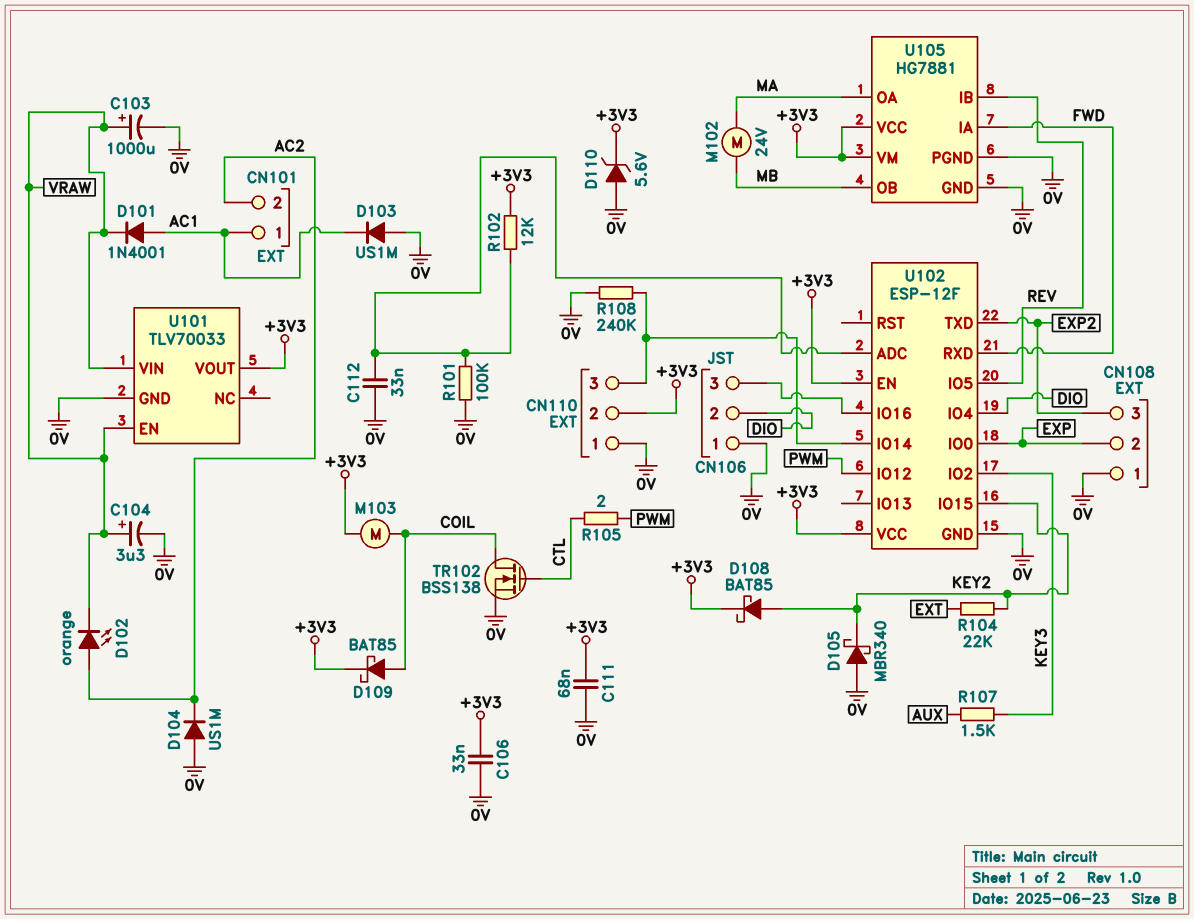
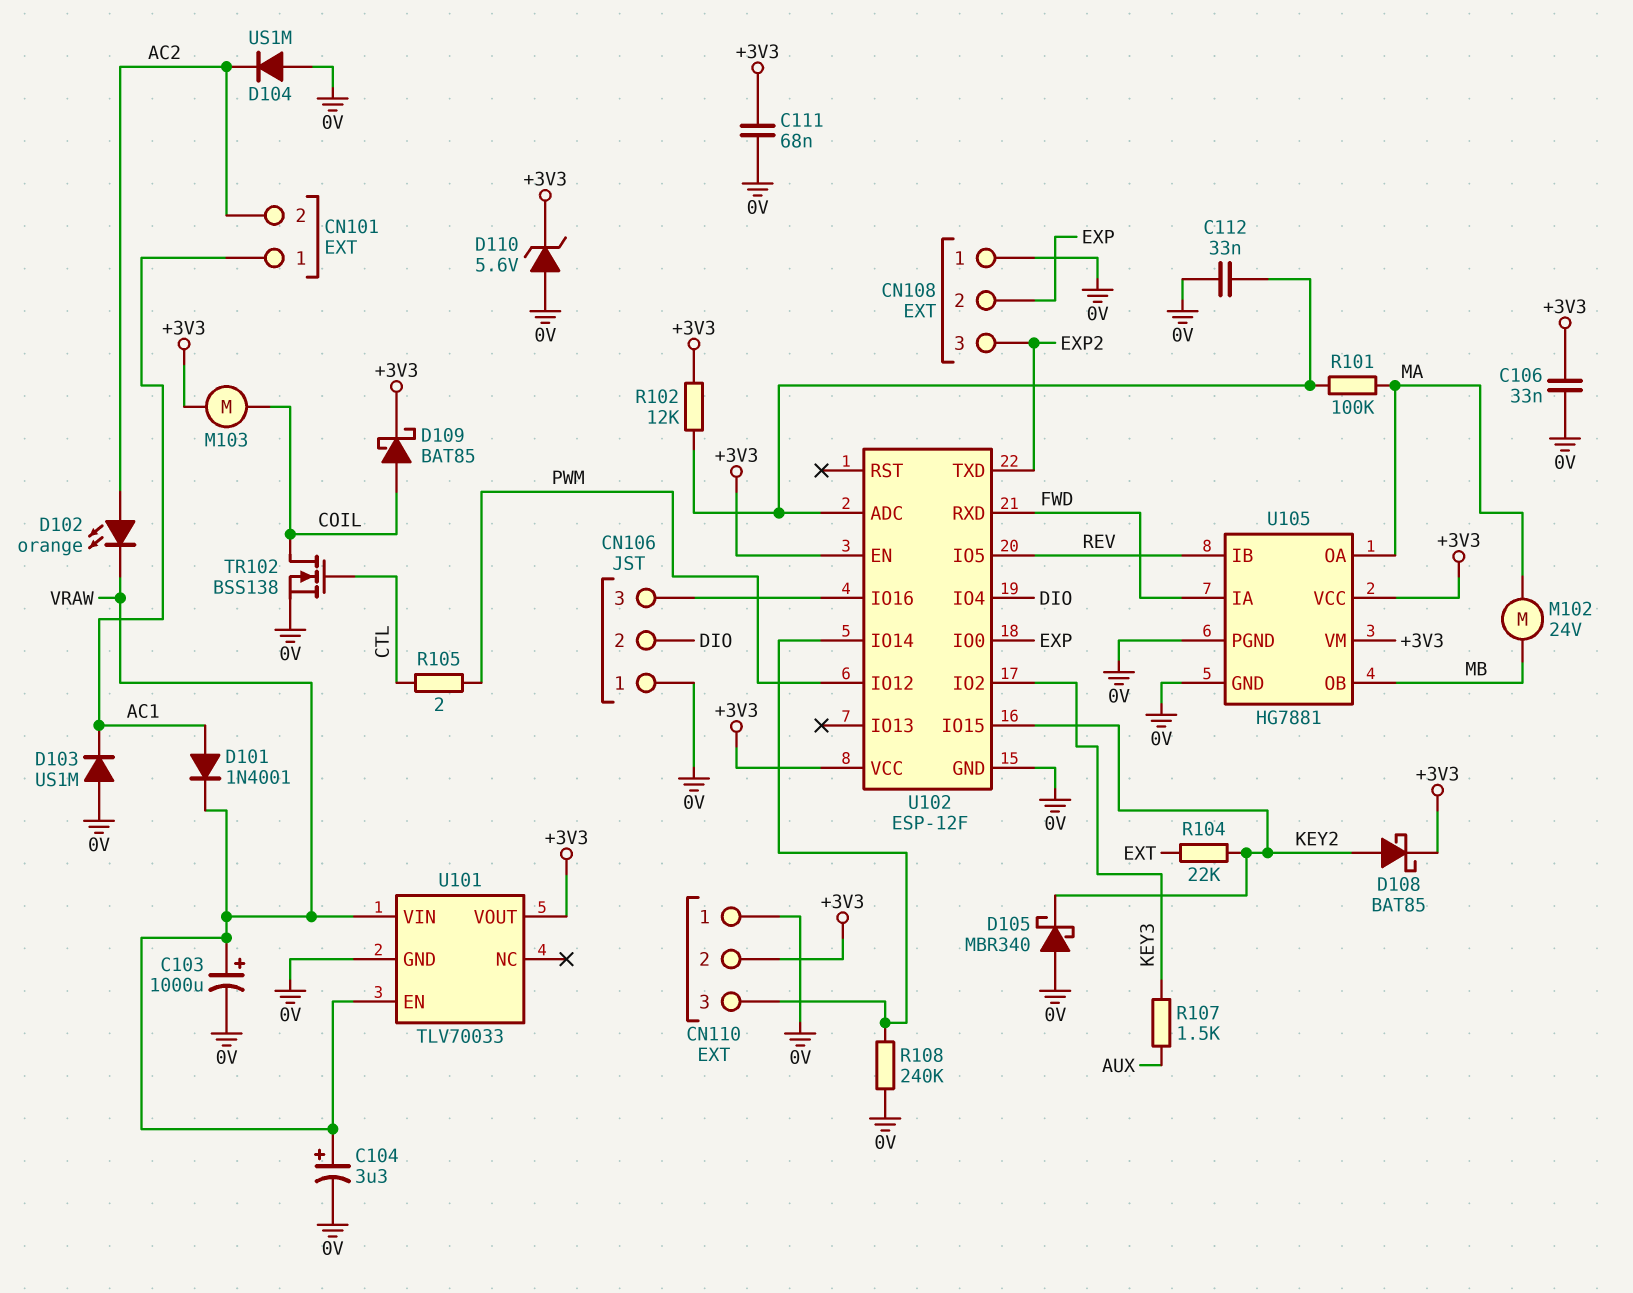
R101: 100k (0V, U102/ADC) -> 100k (MA, U102/ADC)

